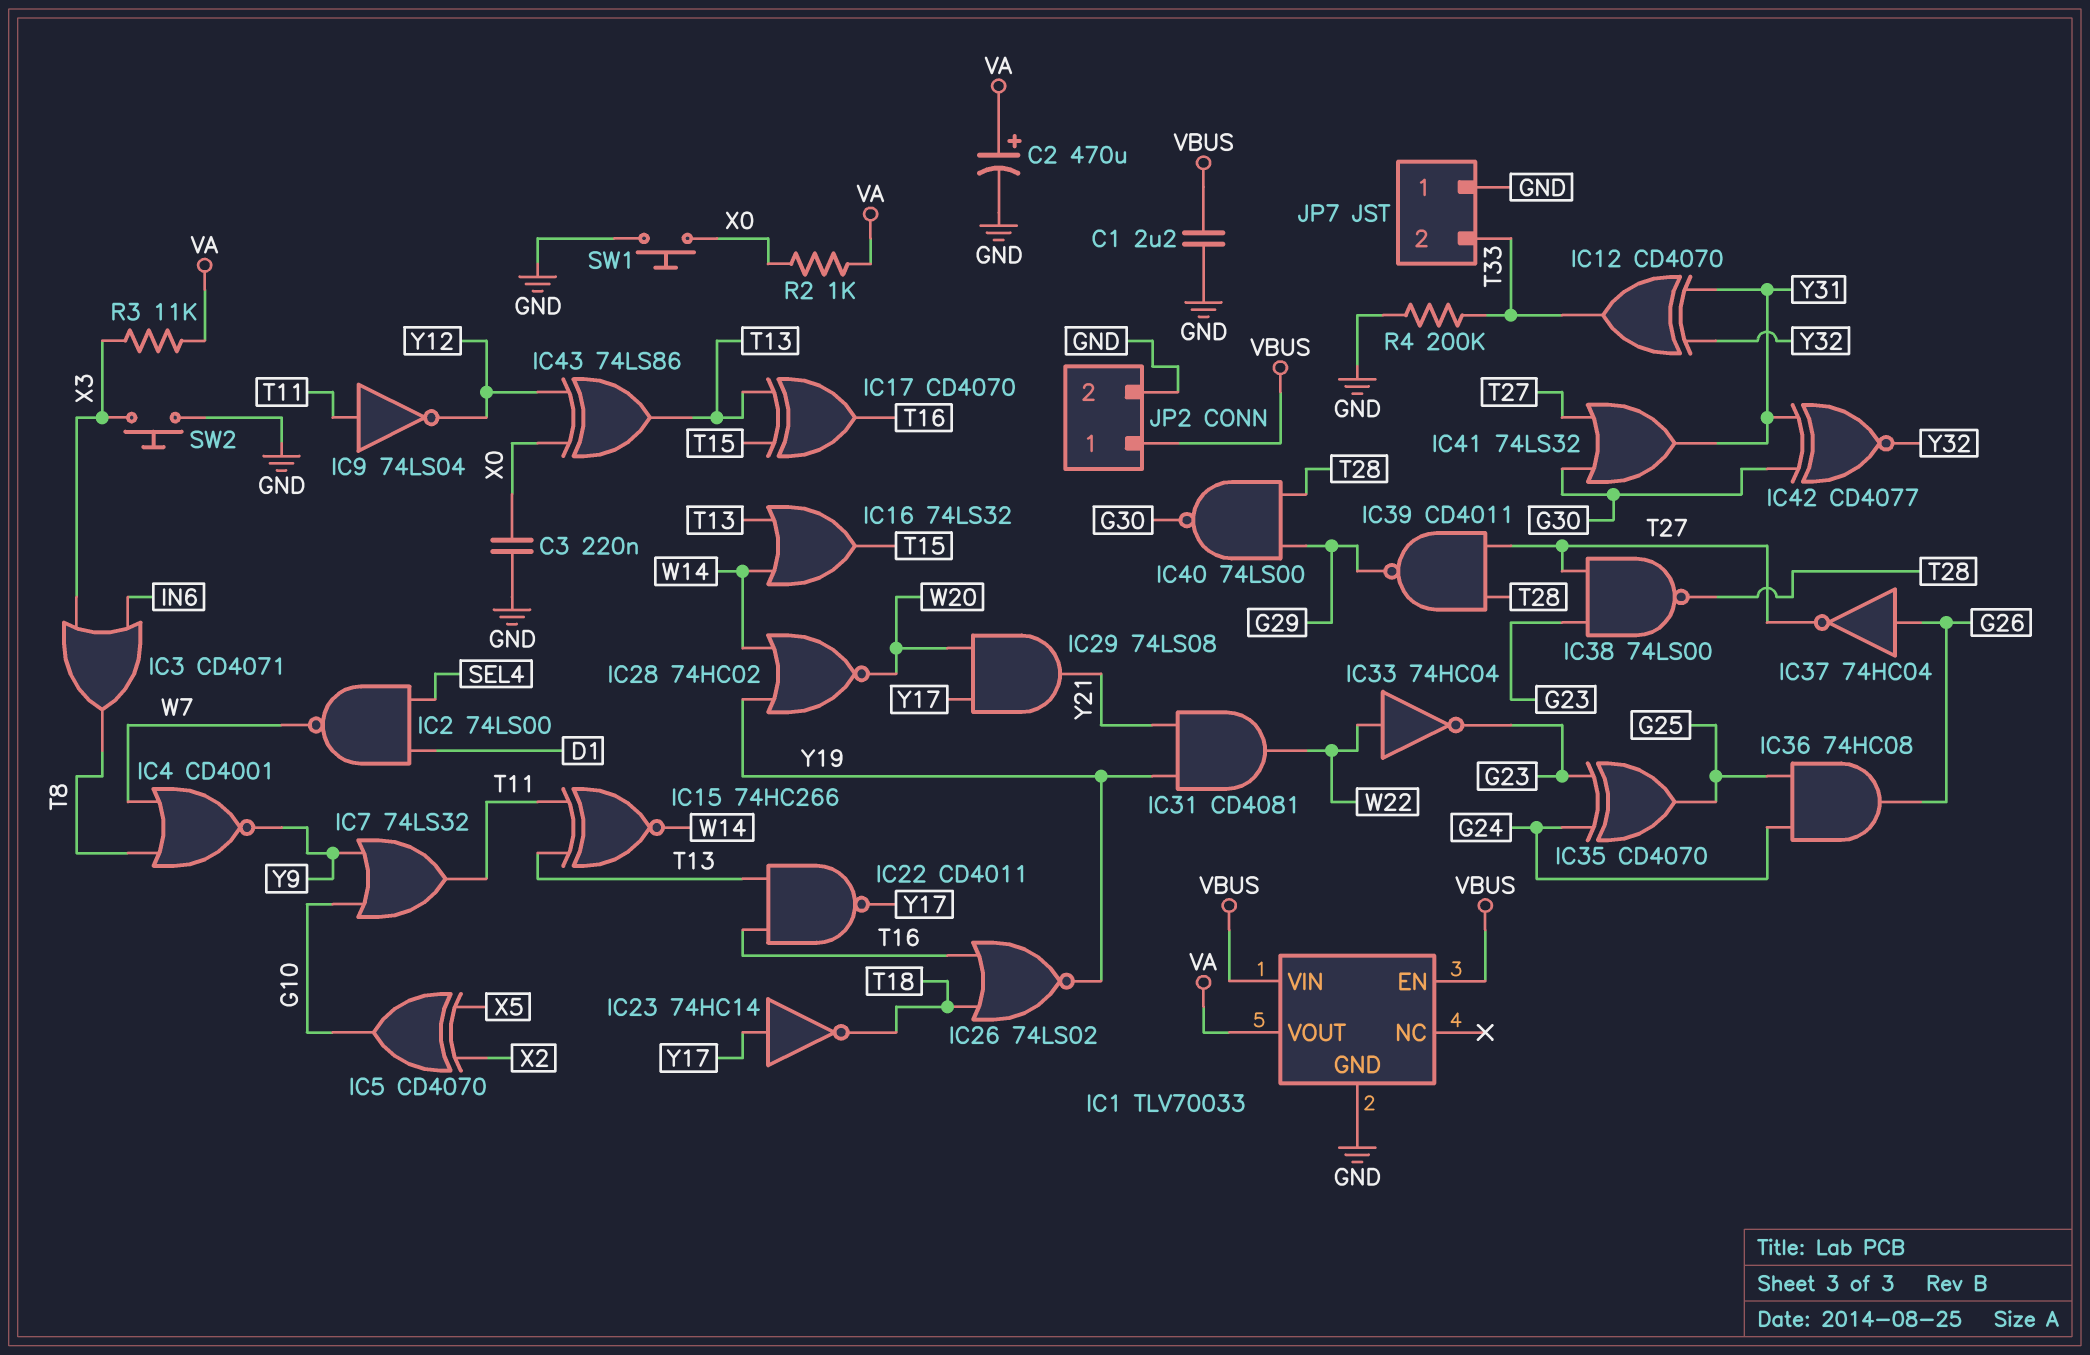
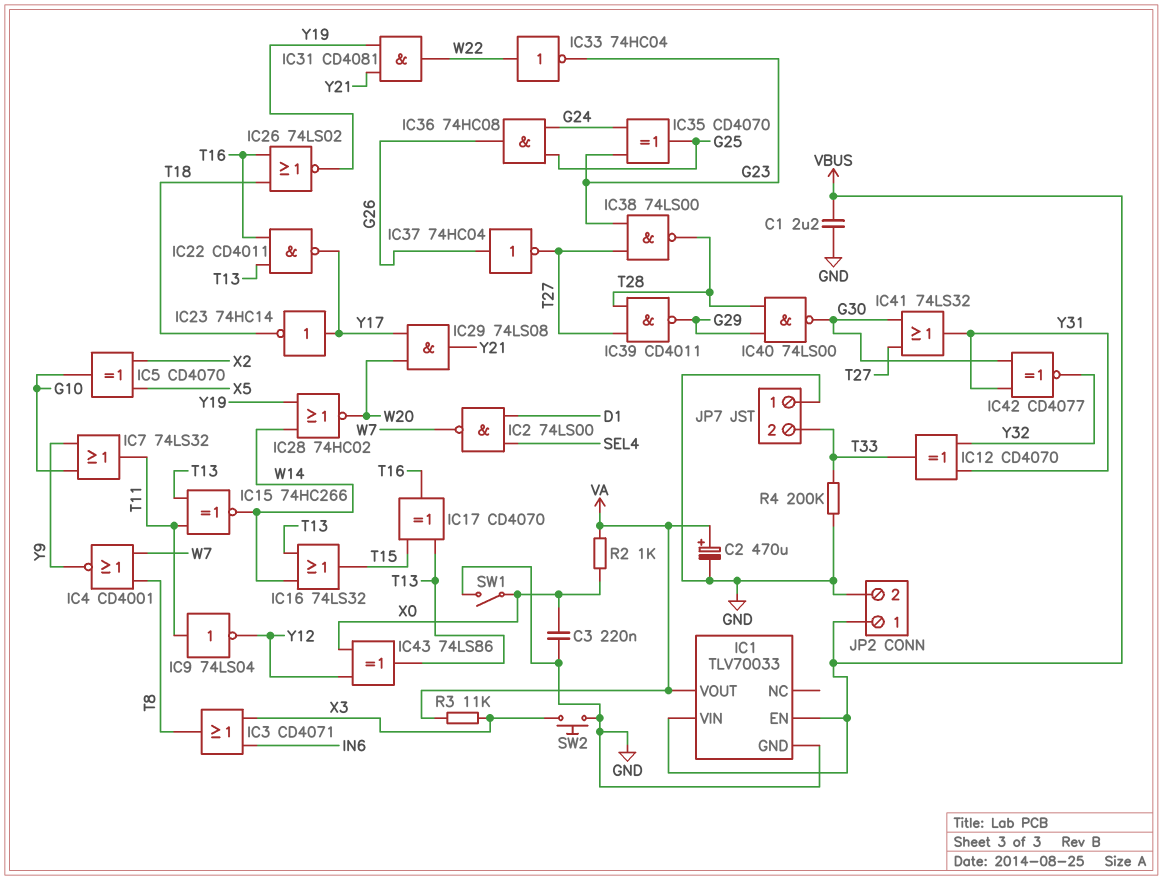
SW1: button (GND, X0) -> switch (GND, X0)

